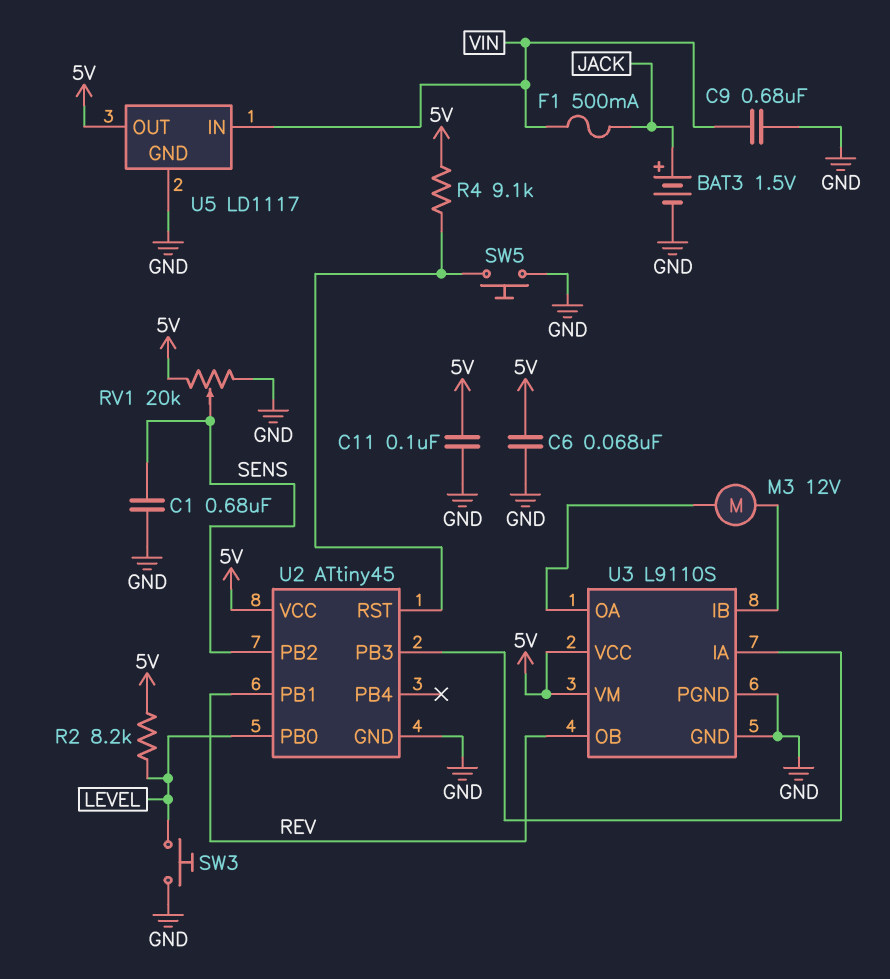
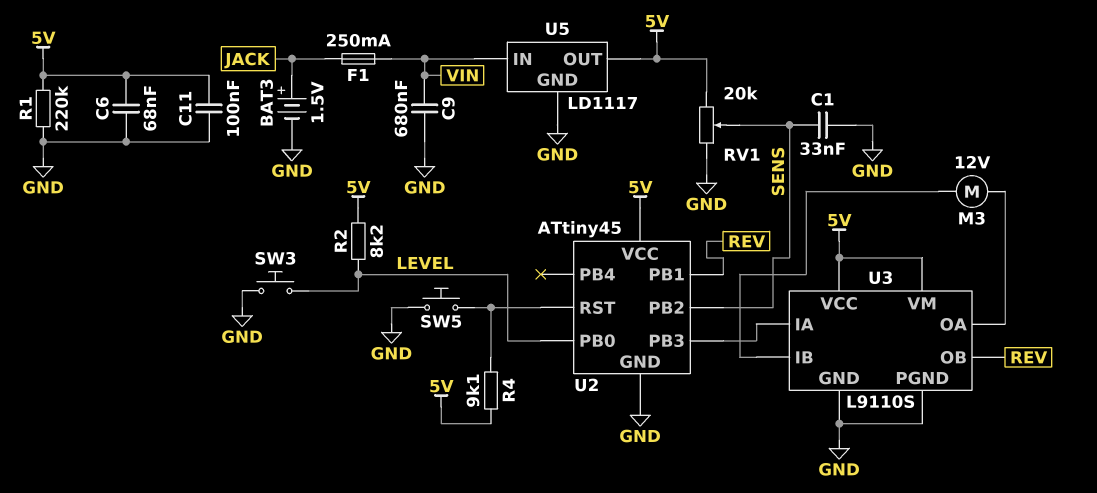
C1: 680nF (GND, SENS) -> 33nF (GND, SENS)
F1: 500mA (JACK, VIN) -> 250mA (JACK, VIN)
R1: none -> 220k (5V, GND)

